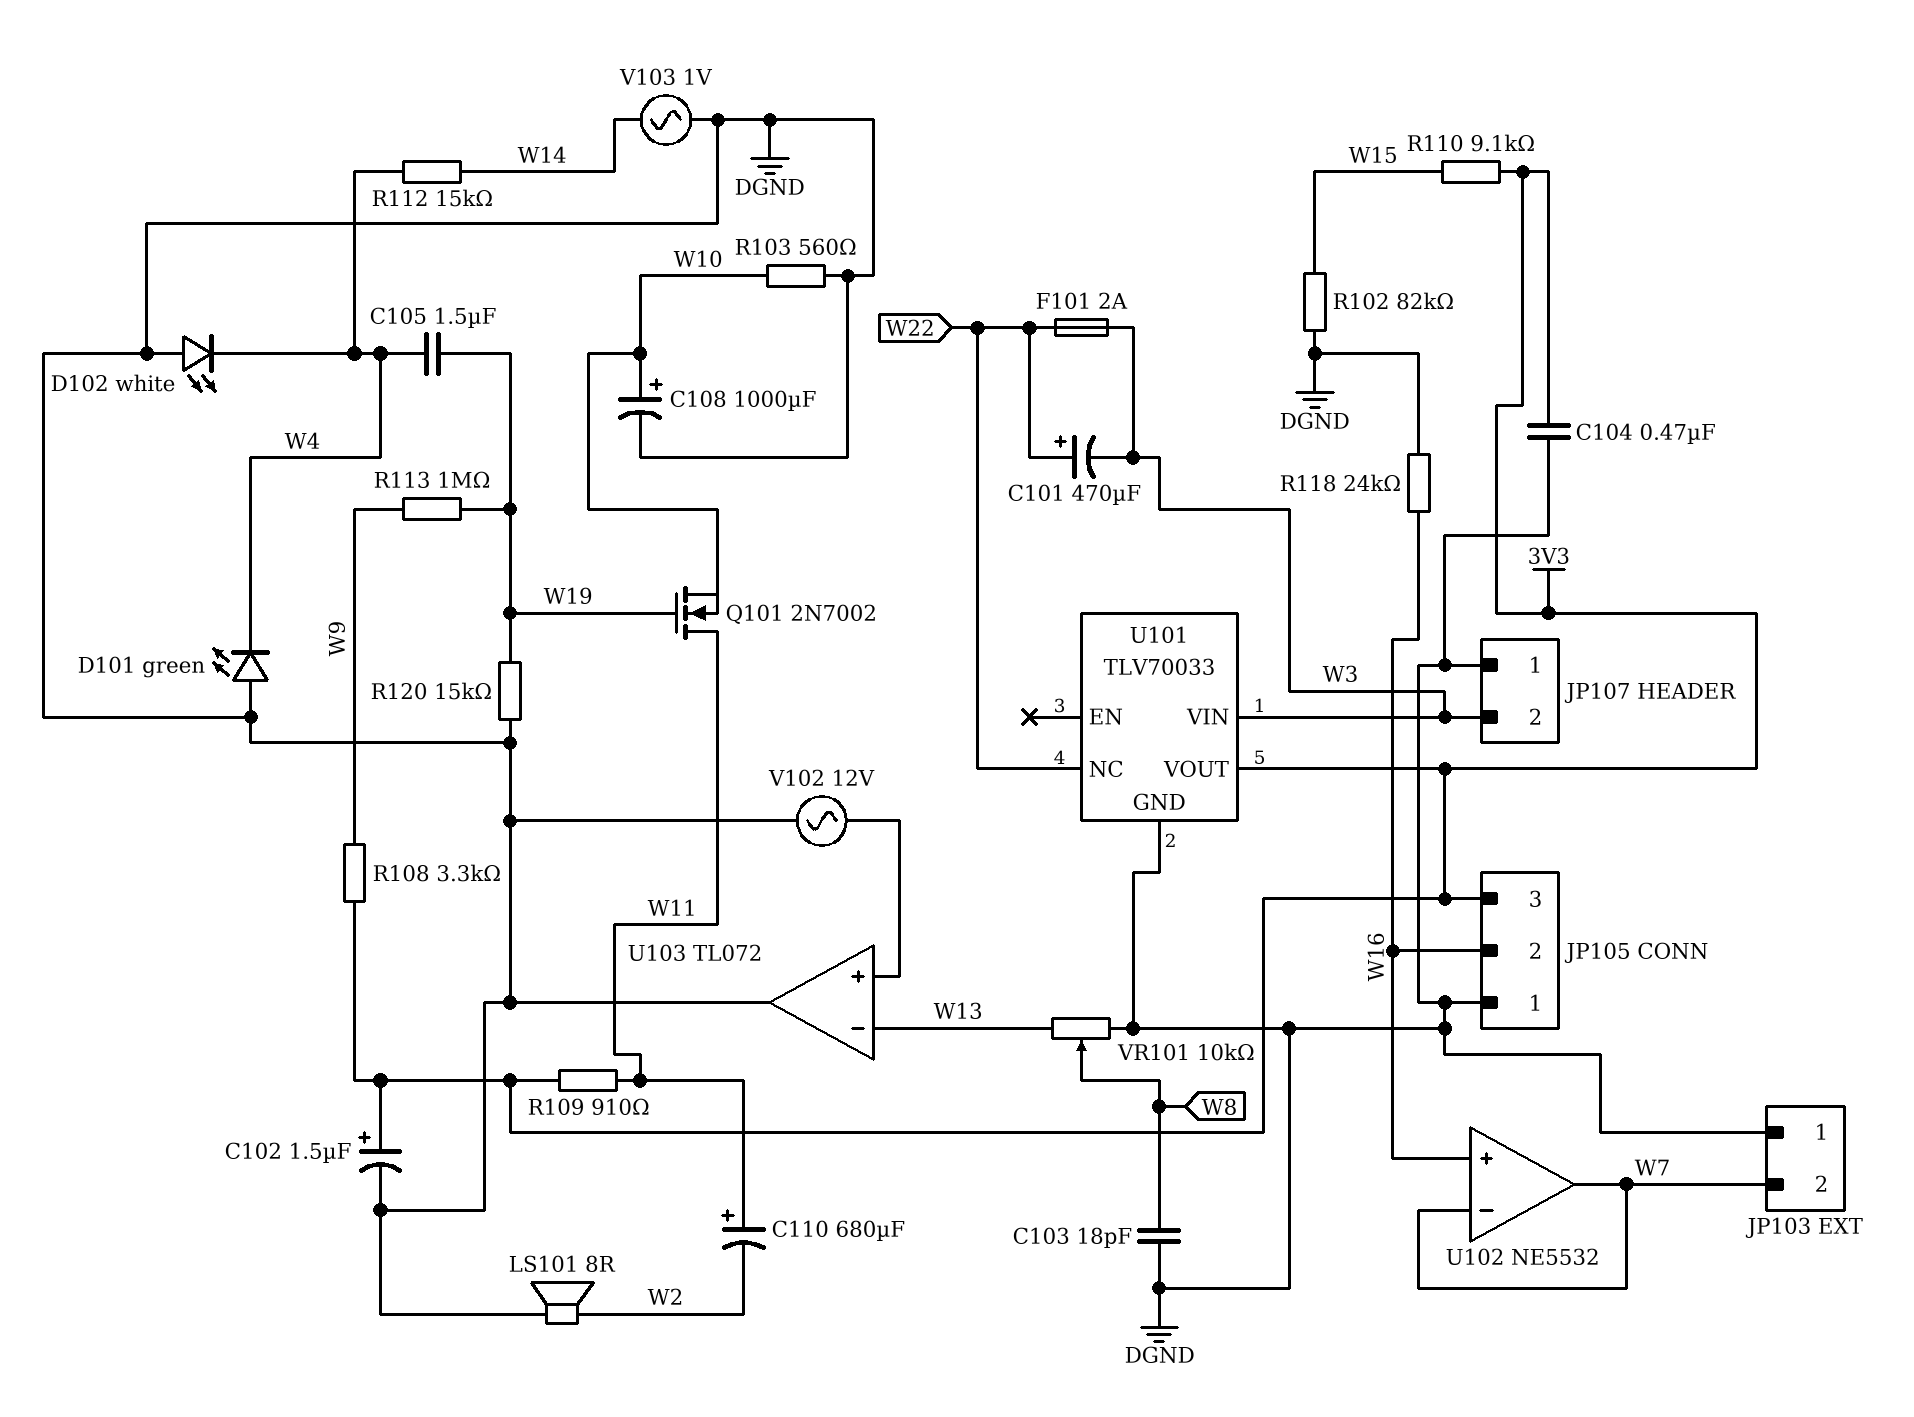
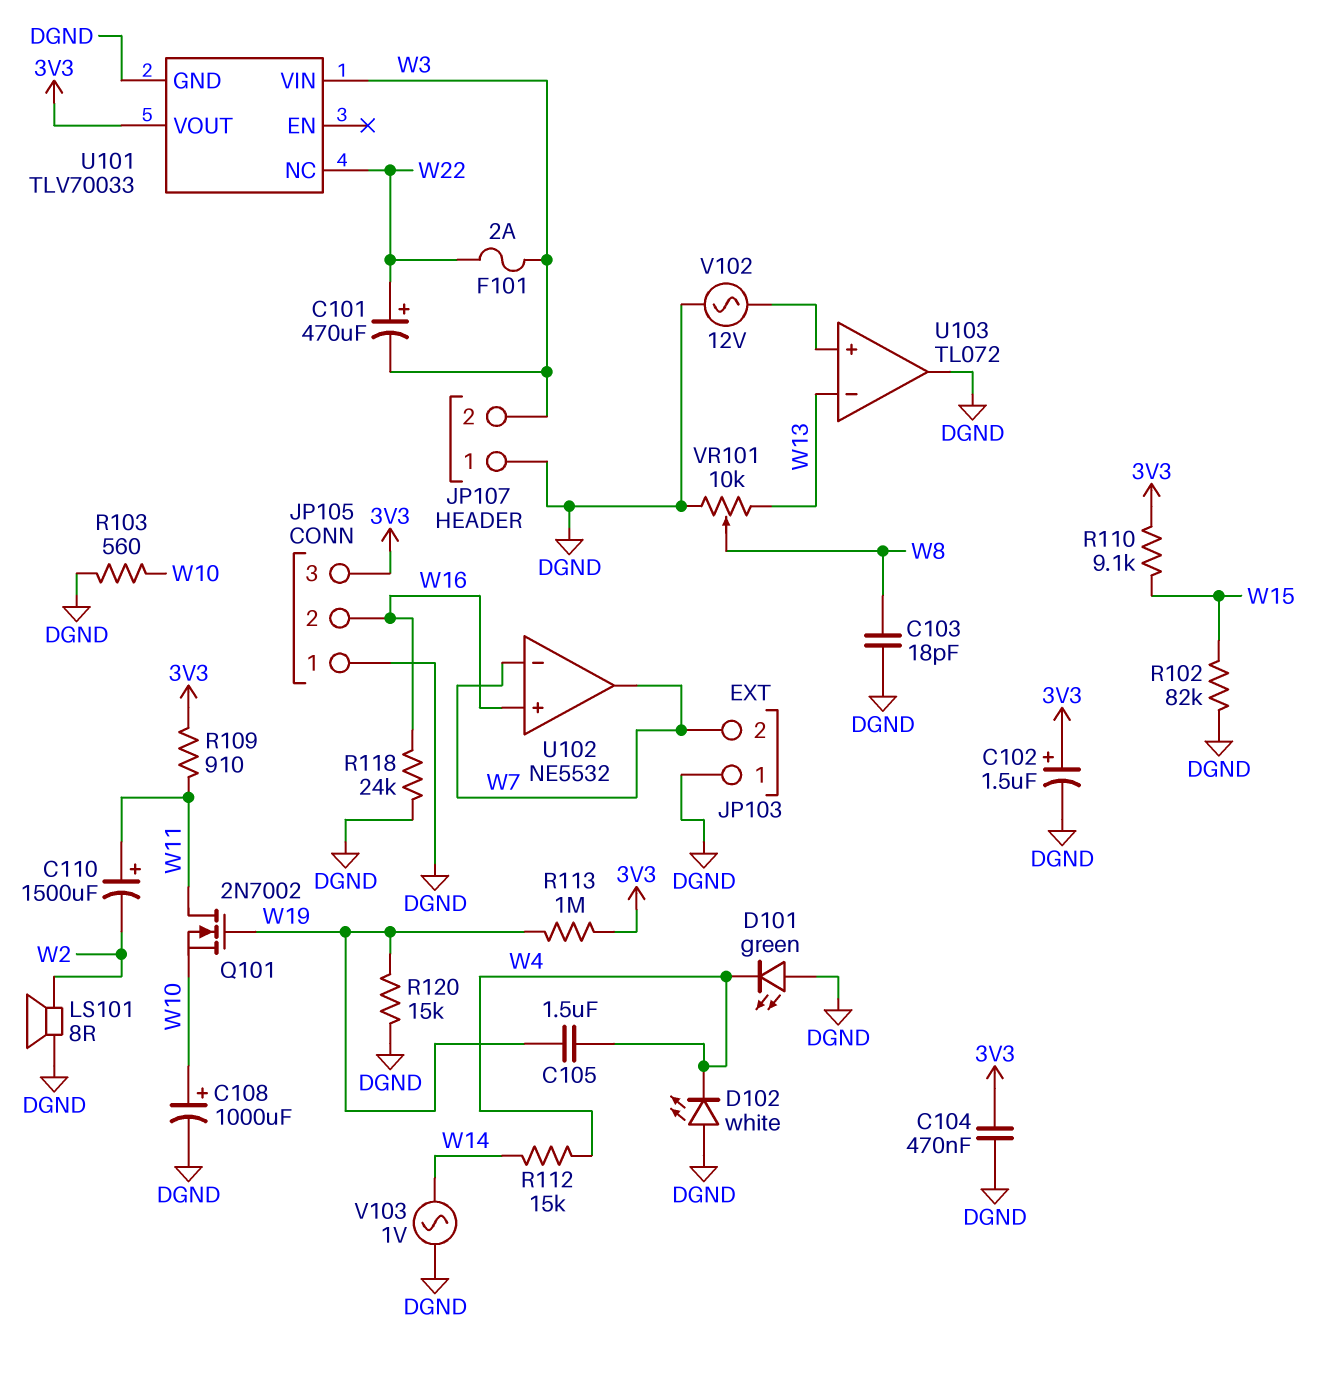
C110: 680uF (plus W11, minus W2) -> 1500uF (plus W11, minus W2)
R108: 3.3k (3V3, W9) -> none
R113: 1M (W9, W19) -> 1M (3V3, W19)

